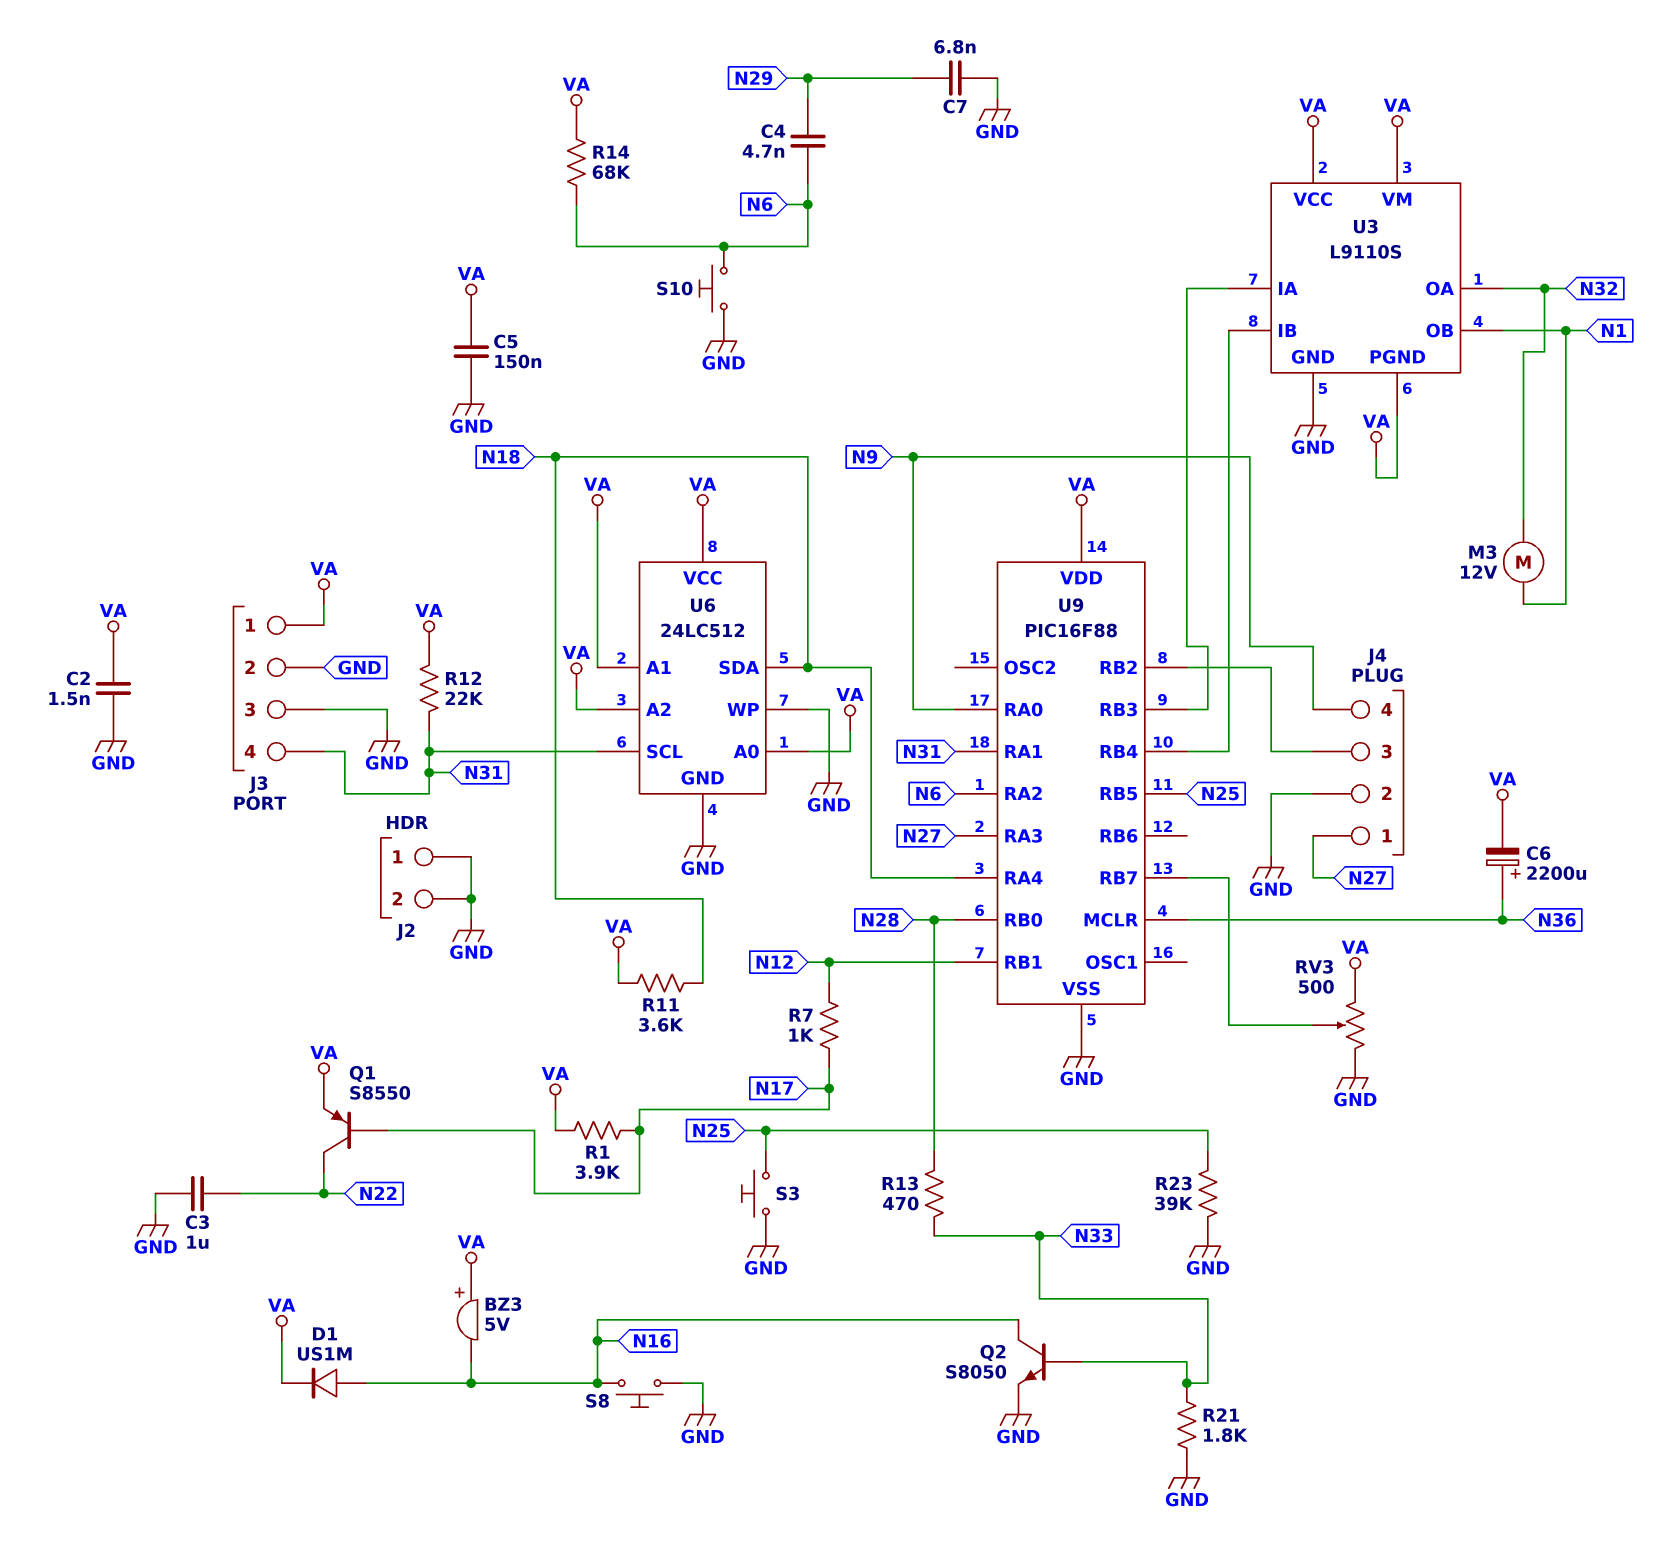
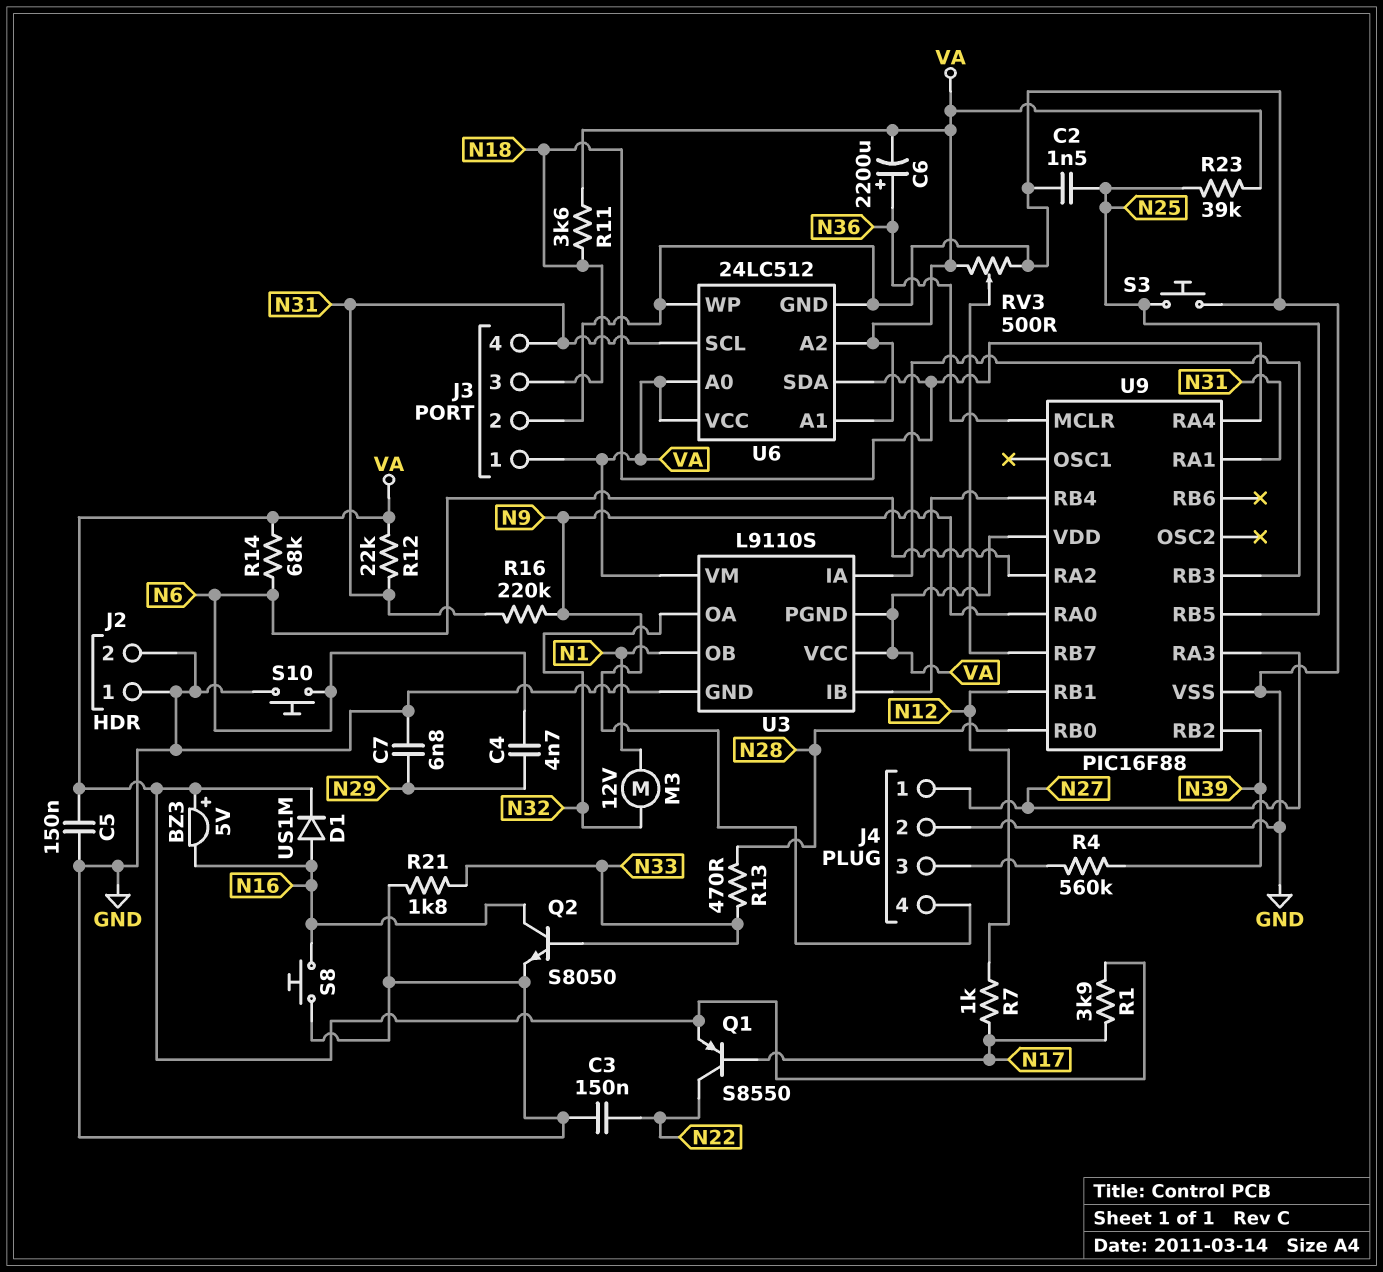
C2: 1.5nF (GND, VA) -> 1.5nF (GND, N25)
C3: 1uF (GND, N22) -> 150nF (GND, N22)
J3 pin 3: GND -> N18
R4: none -> 560k (J4/3, N39)
R16: none -> 220k (N9, N31)
R23: 39k (GND, N25) -> 39k (N25, VA)
U9 pin RB2: J4/3 -> N39

